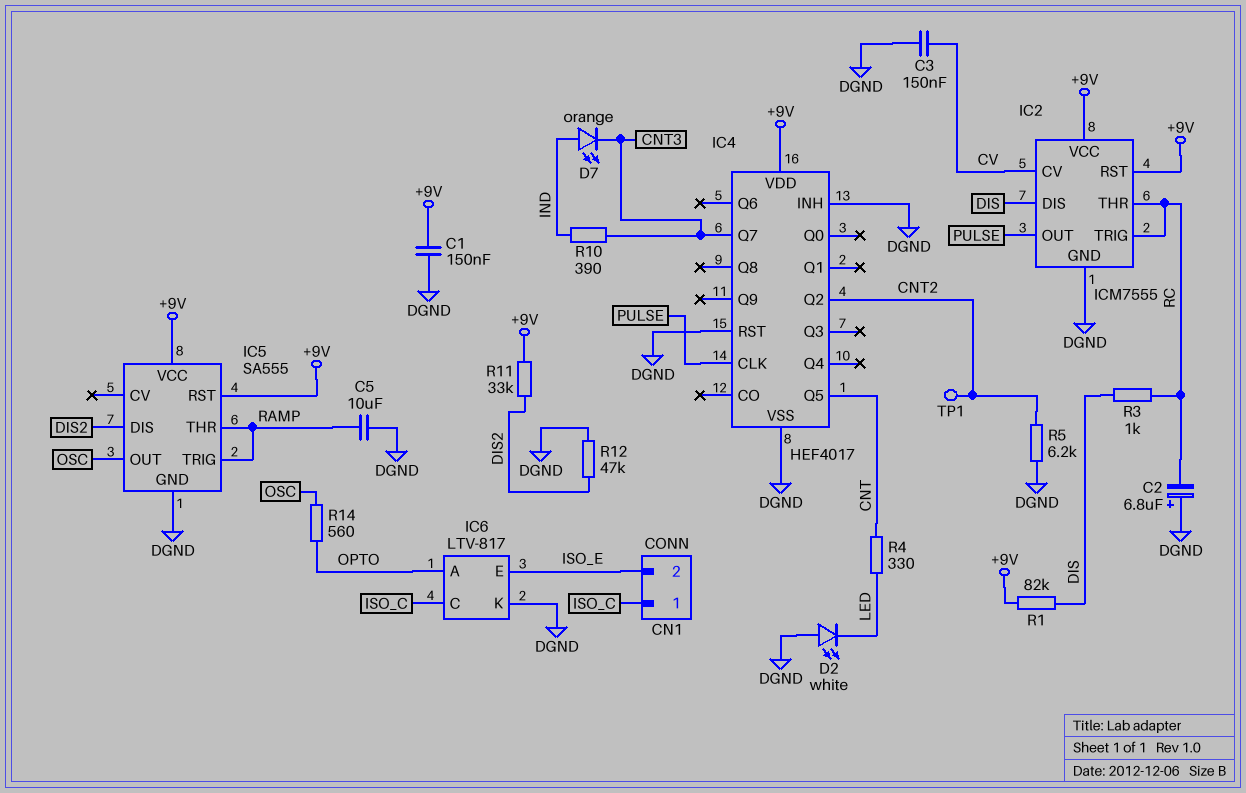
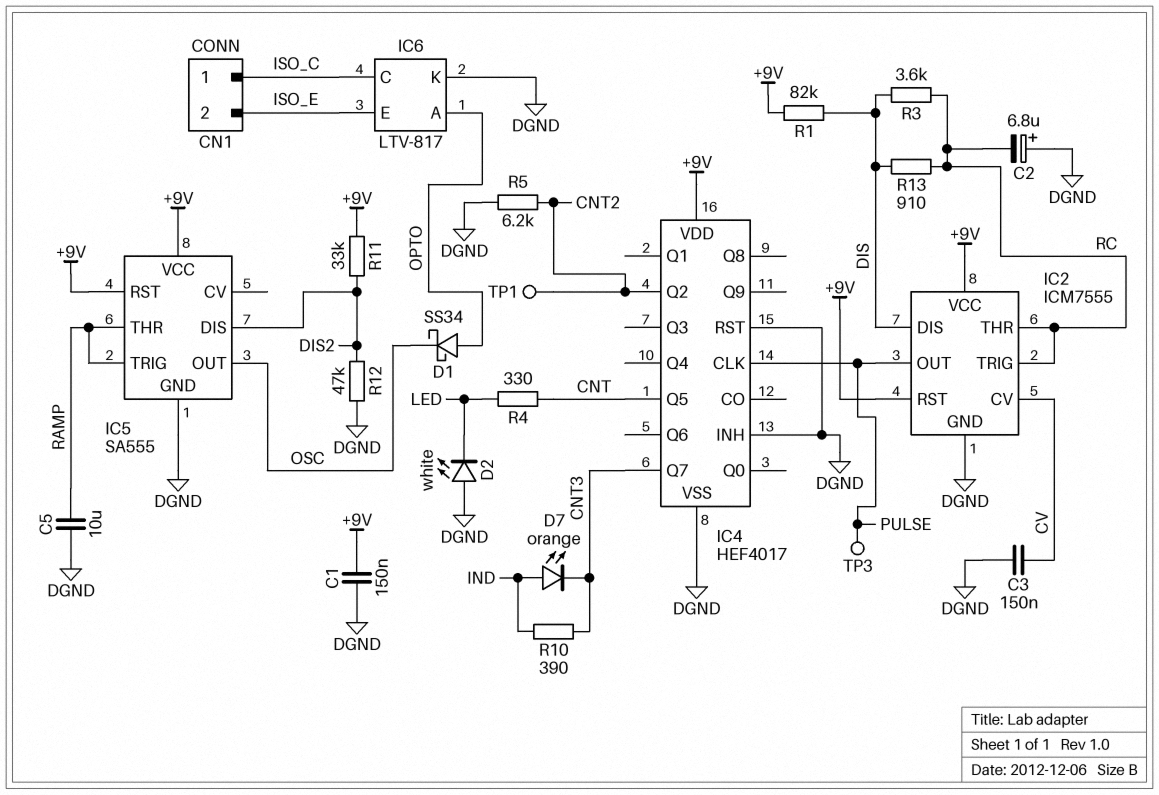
D1: none -> schottky SS34 (A OPTO, K OSC)
R3: 1k (DIS, RC) -> 3.6k (DIS, RC)
R13: none -> 910 (DIS, RC)
R14: 560 (OPTO, OSC) -> none
TP3: none -> test point (PULSE)

